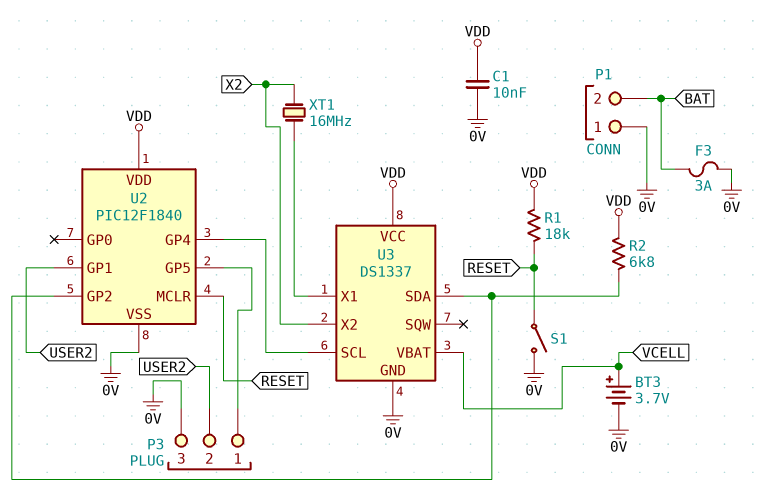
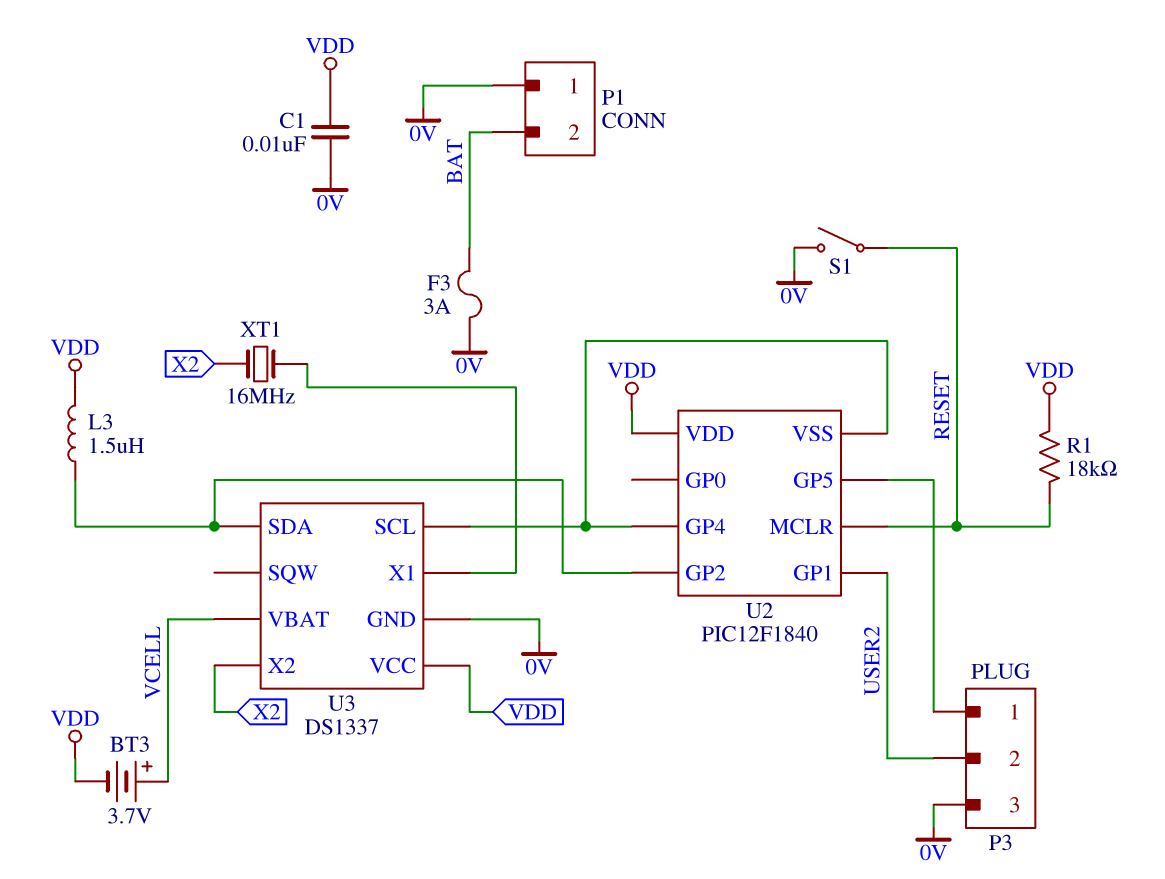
BT3: 3.7V (plus VCELL, minus 0V) -> 3.7V (plus VCELL, minus VDD)
L3: none -> 1.5uH (U2/GP2, VDD)
R2: 6.8k (U2/GP2, VDD) -> none
U2 pin VSS: 0V -> U2/GP4

